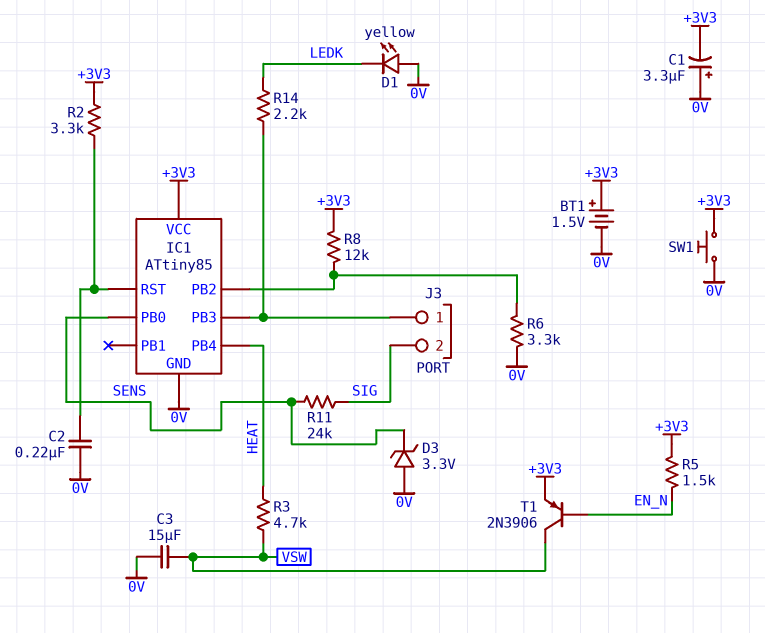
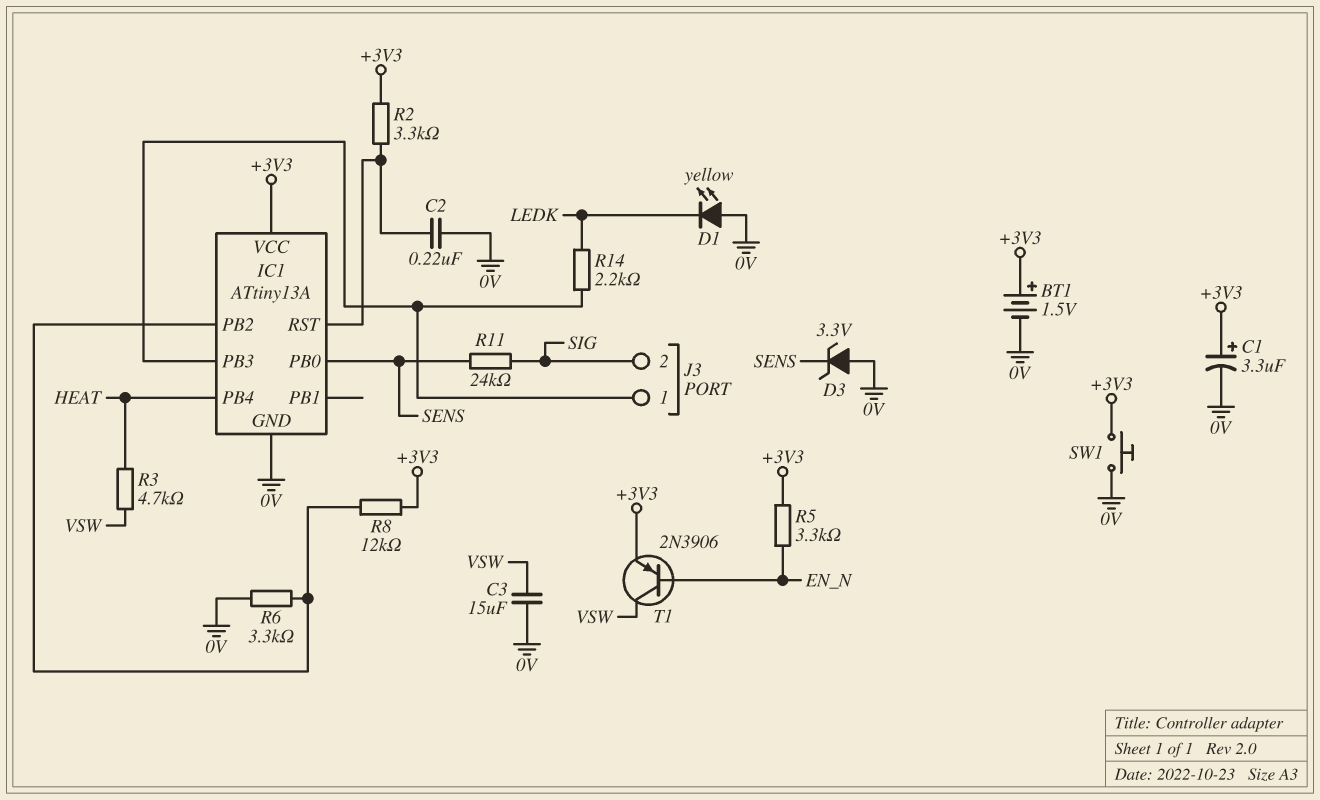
C1: 3.3uF (plus 0V, minus +3V3) -> 3.3uF (plus +3V3, minus 0V)
IC1: ATtiny85 -> ATtiny13A
R5: 1.5k (+3V3, EN_N) -> 3.3k (+3V3, EN_N)

